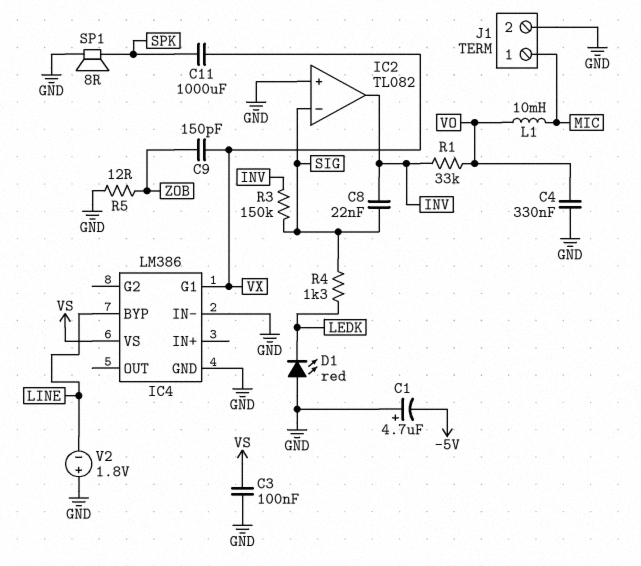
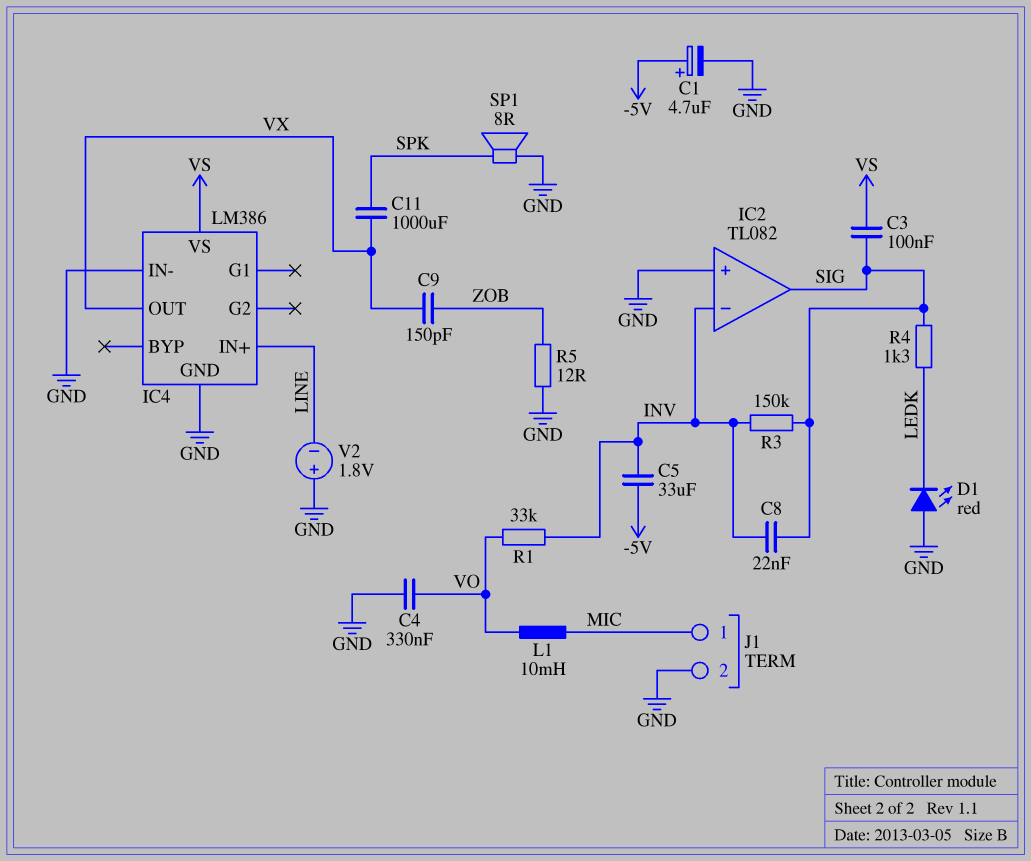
C1: 4.7uF (plus GND, minus -5V) -> 4.7uF (plus -5V, minus GND)
C3: 100nF (GND, VS) -> 100nF (SIG, VS)
C5: none -> 33uF (-5V, INV)
IC2 pin in-: SIG -> INV
IC2 pin out: INV -> SIG
IC4 pin BYP: LINE -> none
IC4 pin G1: VX -> none
IC4 pin IN+: none -> LINE
IC4 pin OUT: none -> VX

